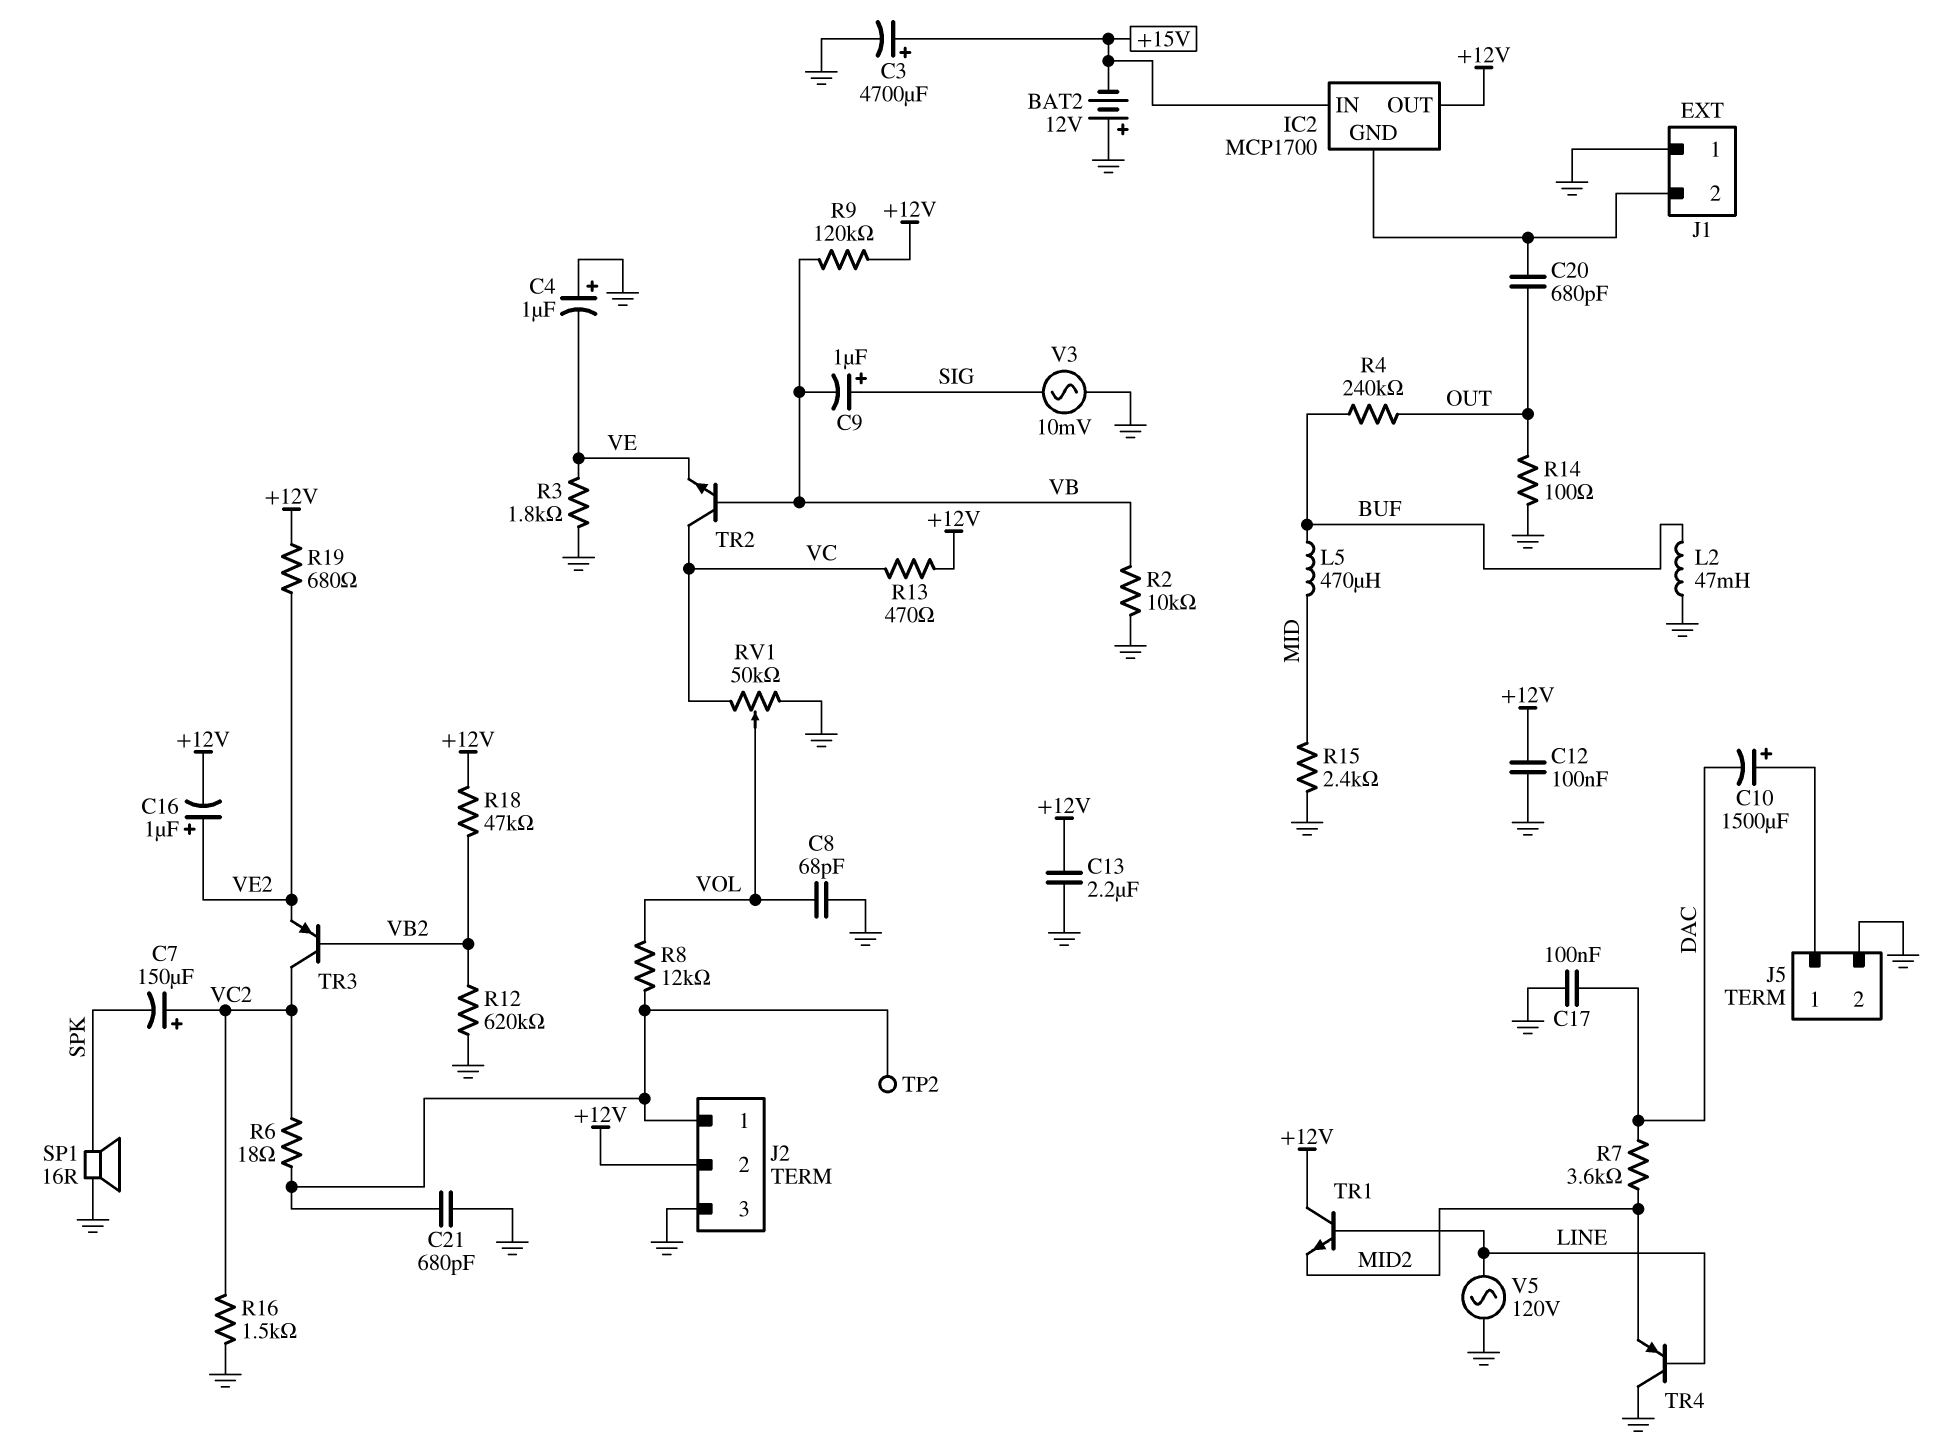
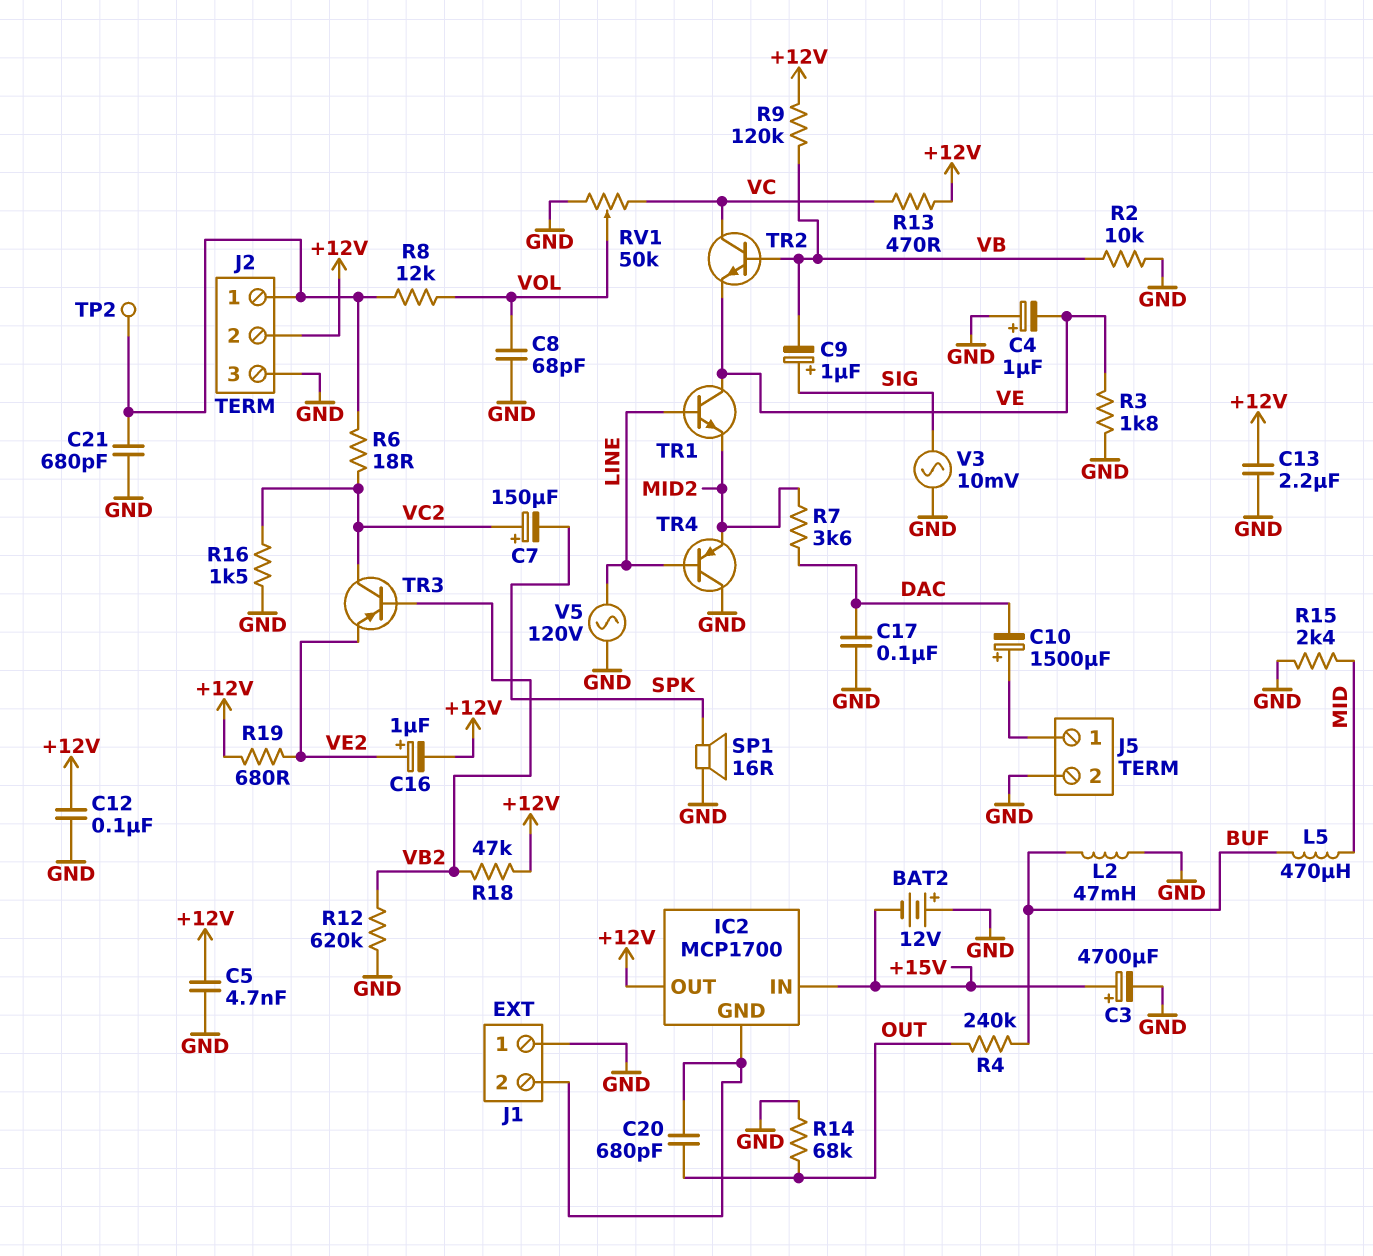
C5: none -> 4.7nF (+12V, GND)
R14: 100 (GND, OUT) -> 68k (GND, OUT)
TR1: NPN (B LINE, C +12V, E MID2) -> NPN (B LINE, C VE, E MID2)

